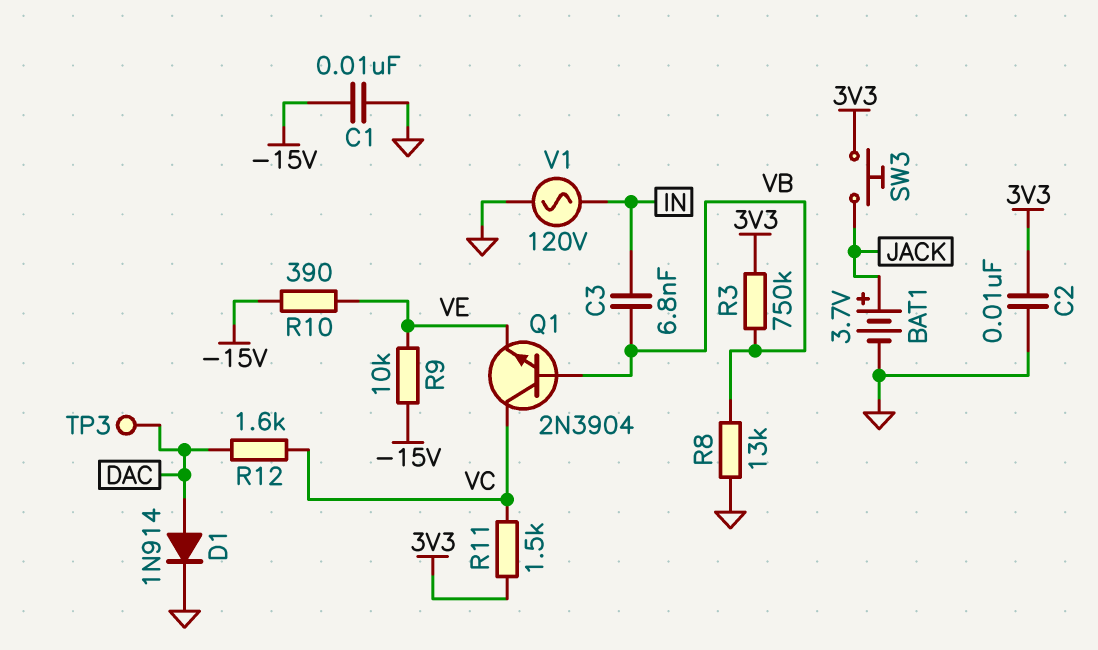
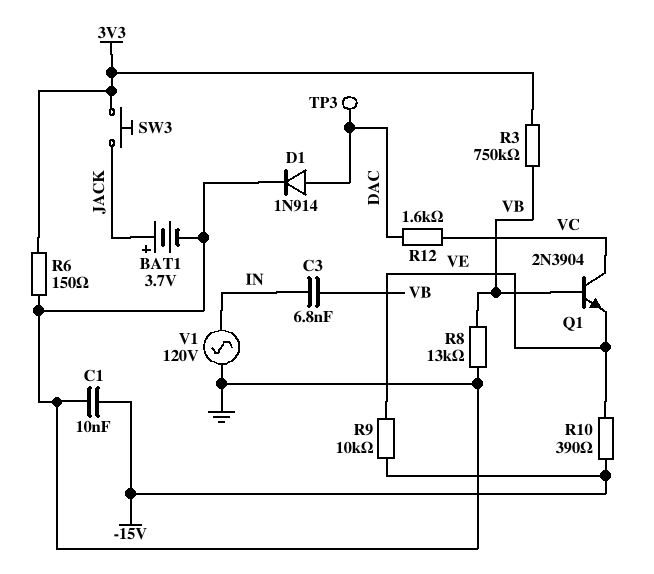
C2: 10nF (3V3, GND) -> none
R6: none -> 150 (3V3, GND)
R11: 1.5k (3V3, VC) -> none

